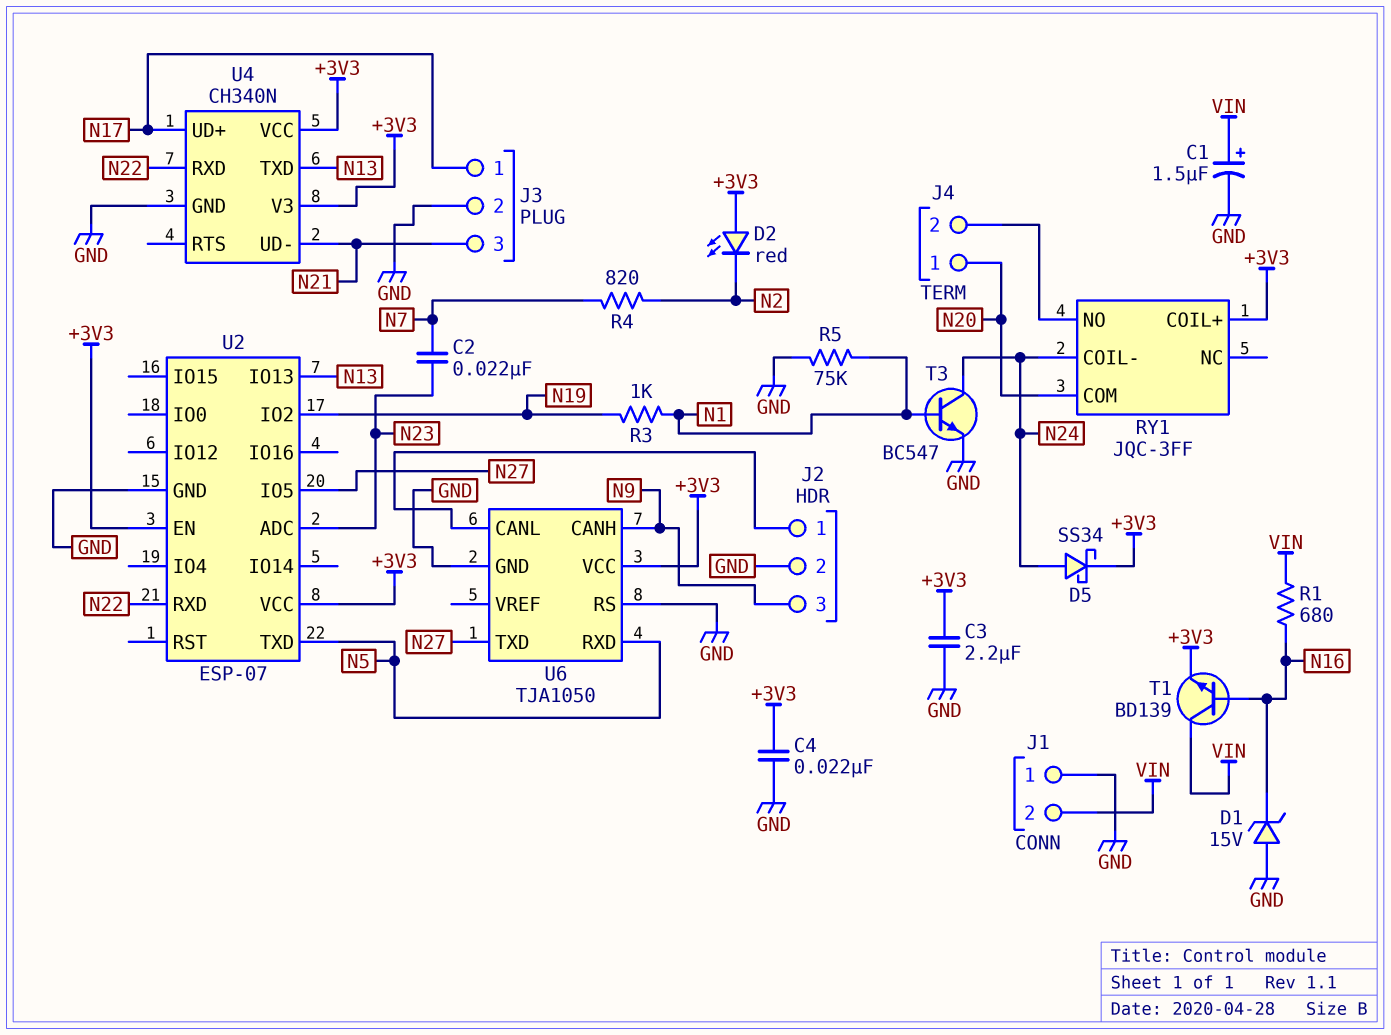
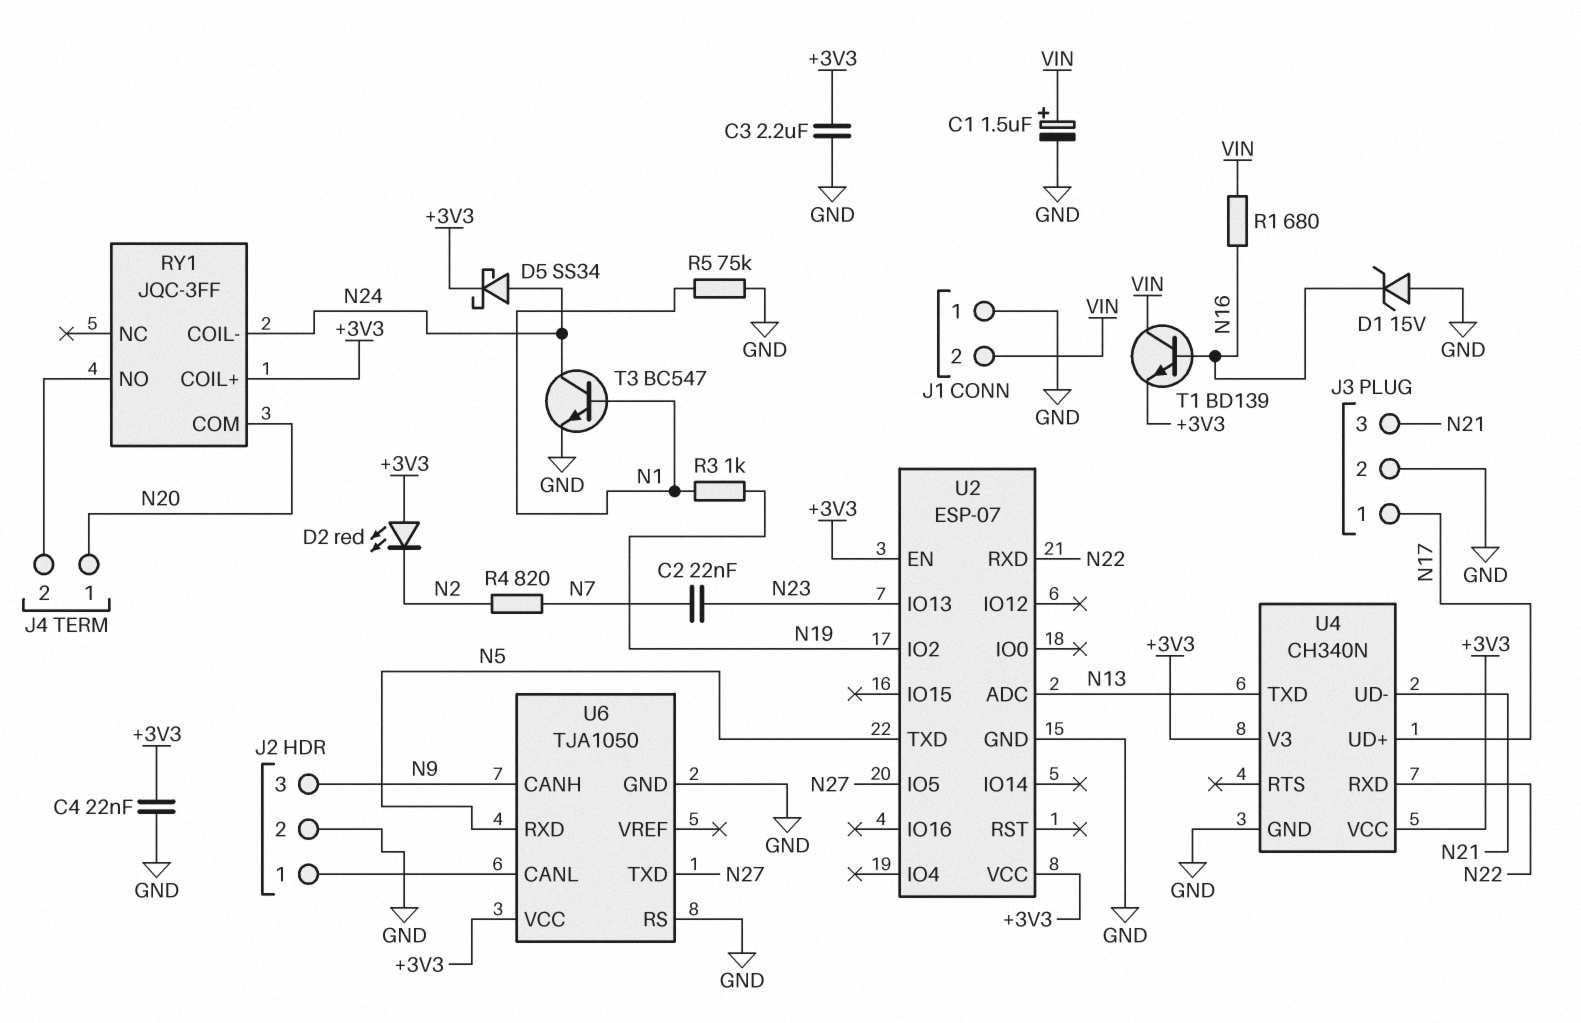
U2 pin ADC: N23 -> N13
U2 pin IO13: N13 -> N23

